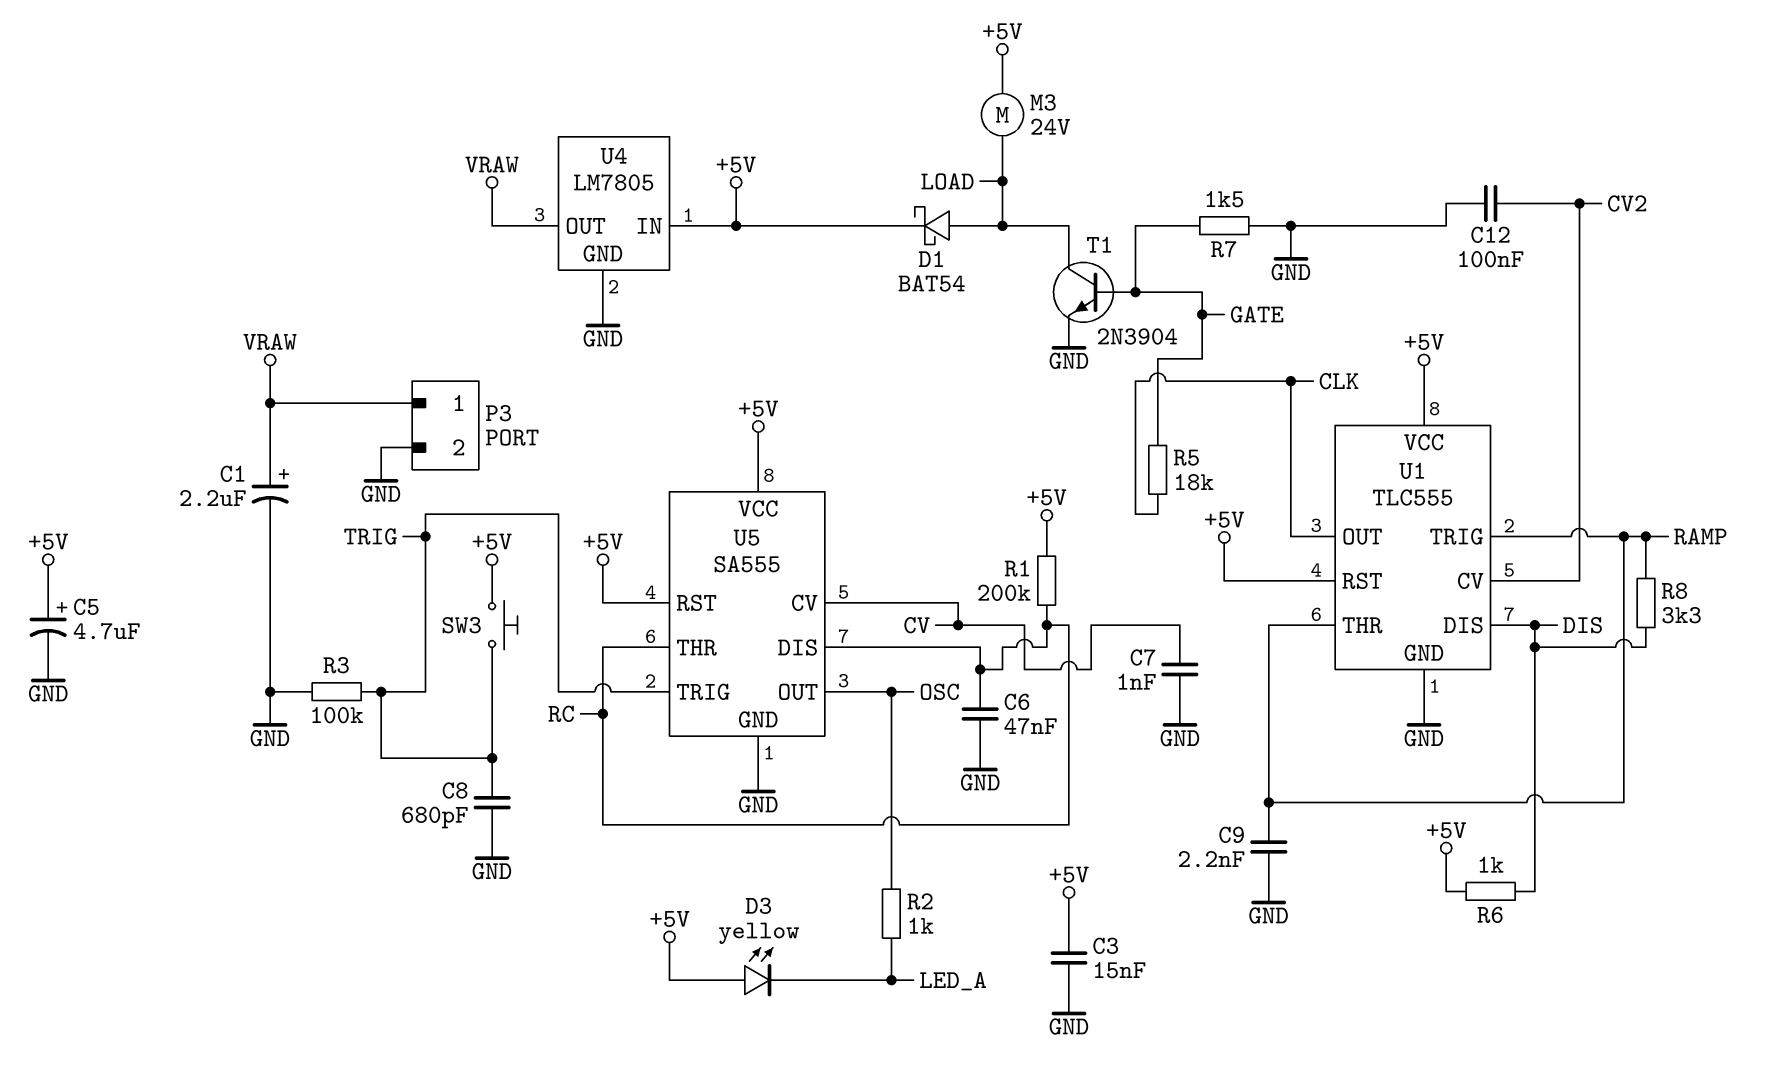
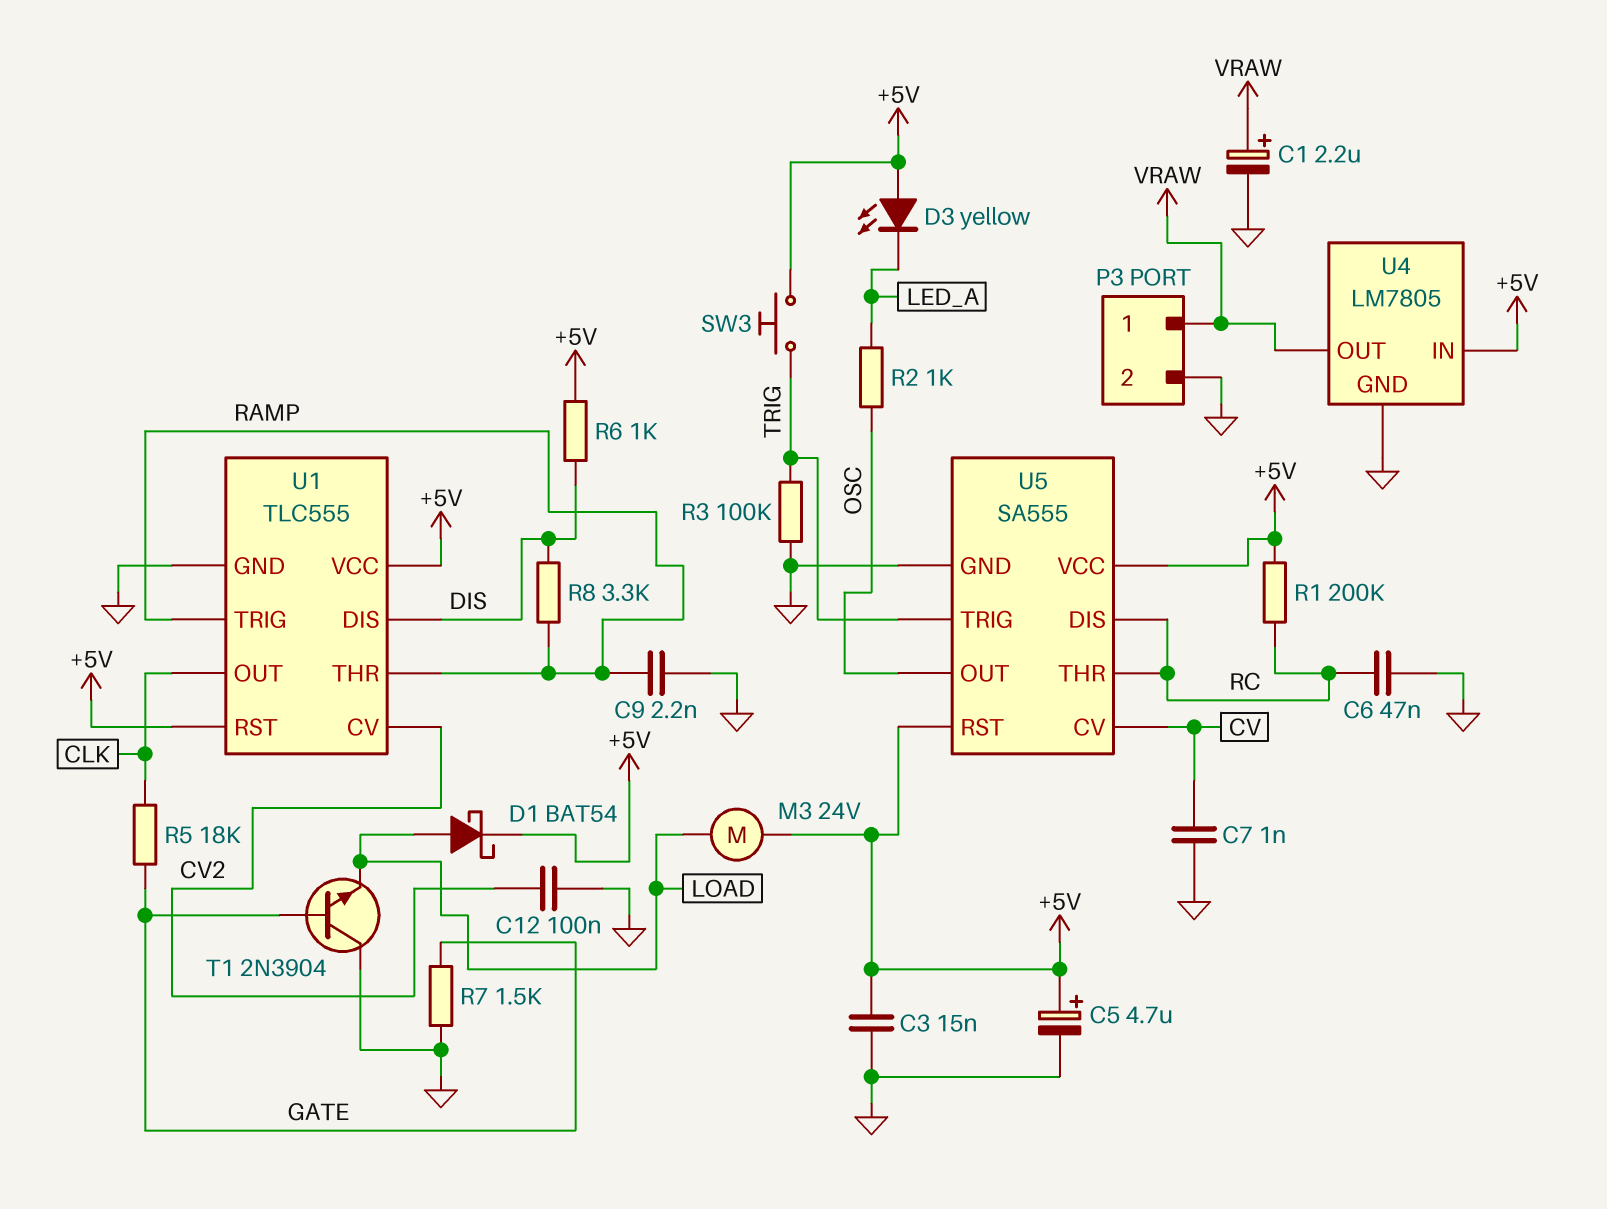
C8: 680pF (GND, TRIG) -> none
T1: NPN 2N3904 (B GATE, C LOAD, E GND) -> NPN 2N3904 (B GATE, C GND, E LOAD)

